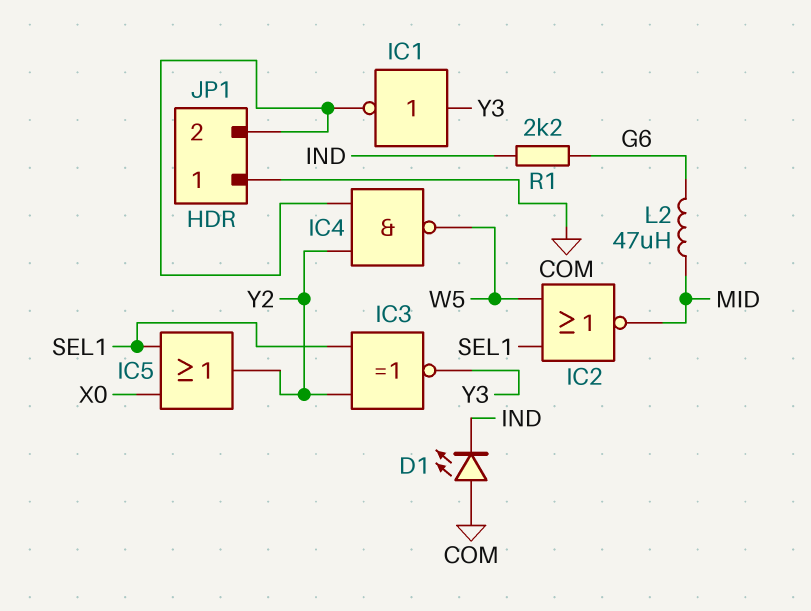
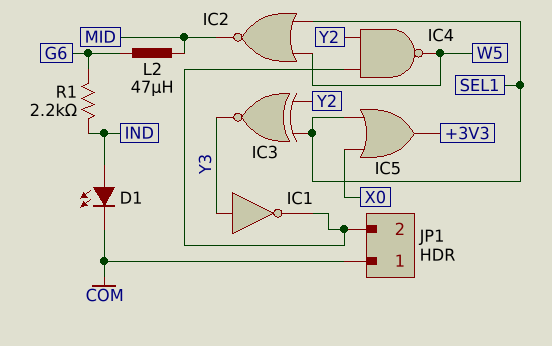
D1: LED (A COM, K IND) -> LED (A IND, K COM)
IC5: OR (in SEL1, in X0, out Y2) -> OR (in SEL1, in X0, out +3V3)

